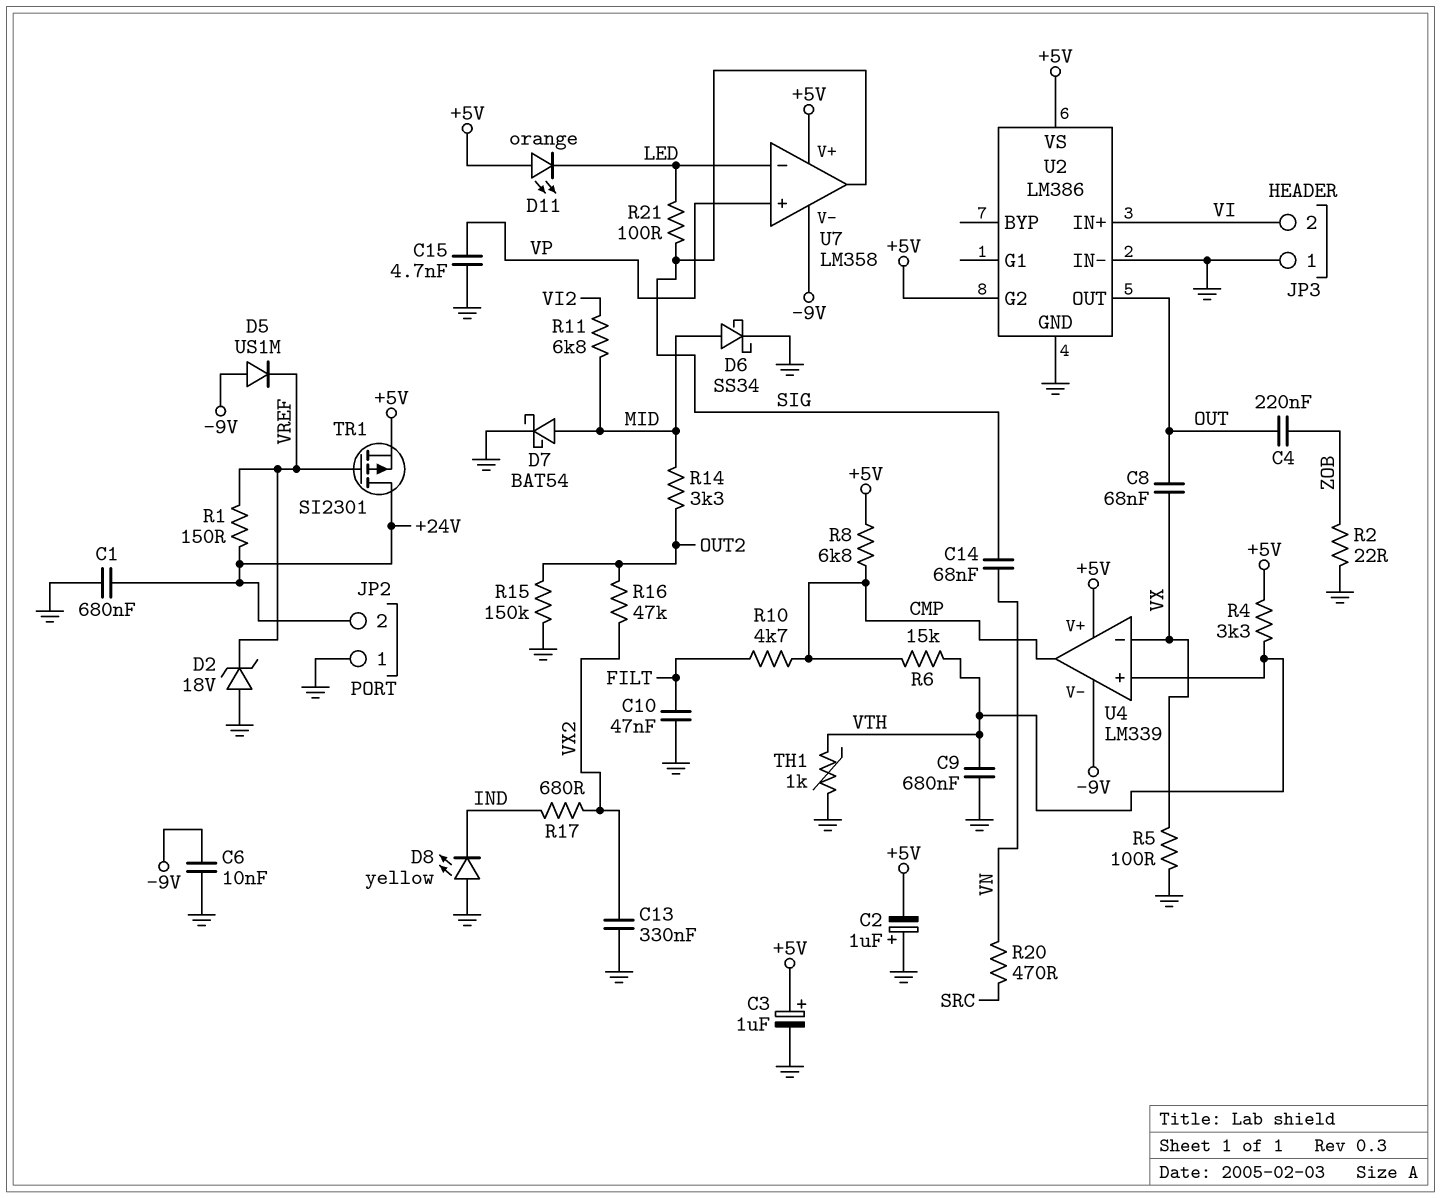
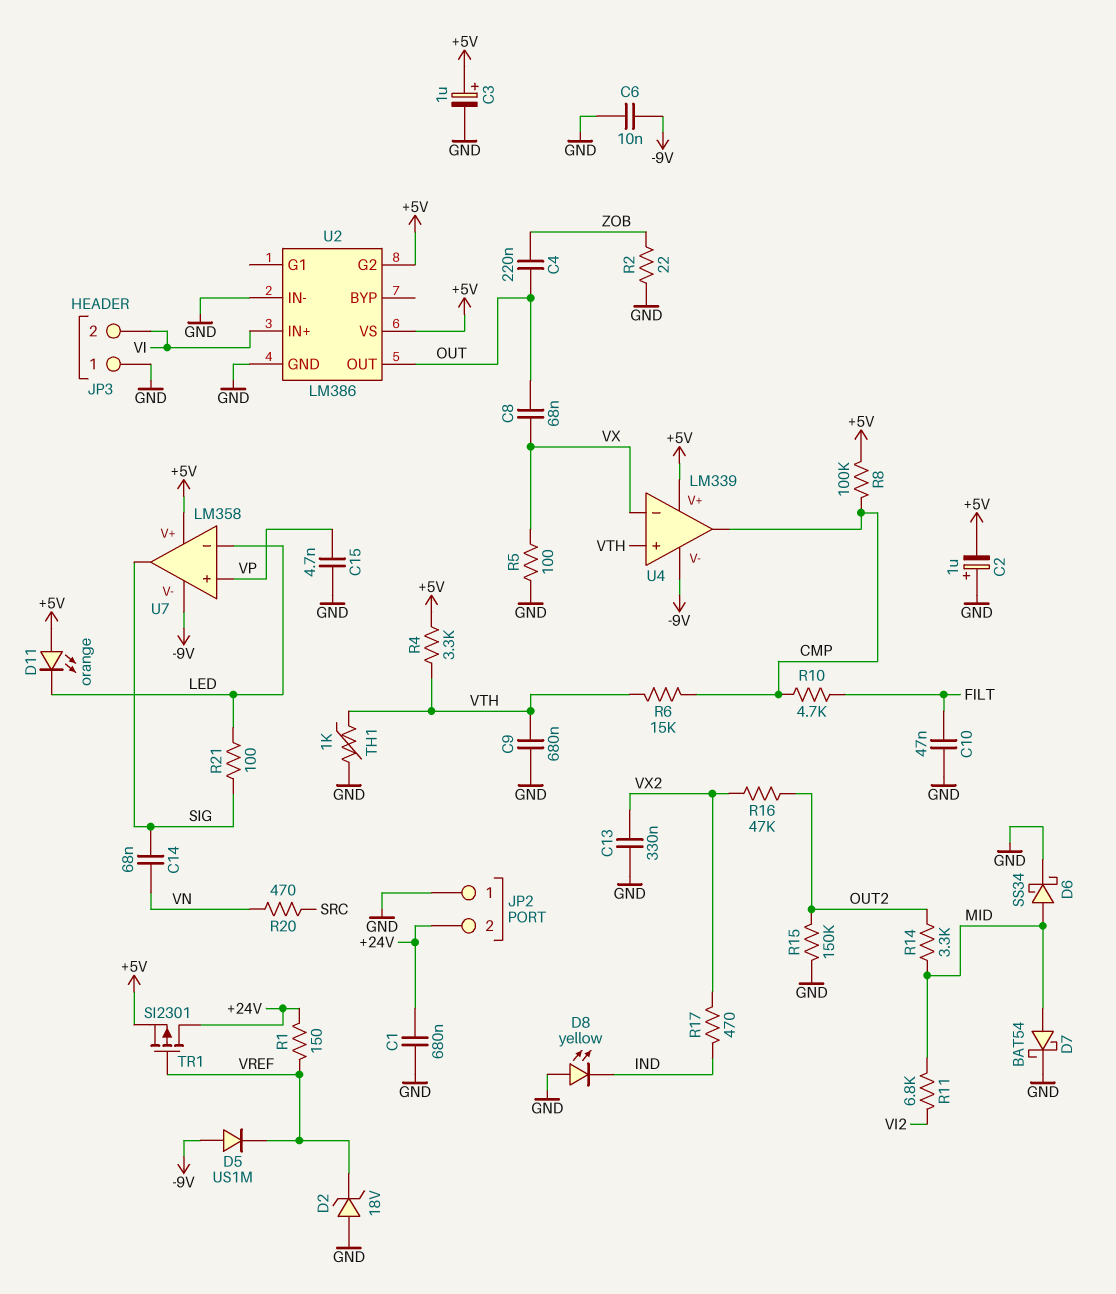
R8: 6.8k (+5V, CMP) -> 100k (+5V, CMP)
R17: 680 (IND, VX2) -> 470 (IND, VX2)

